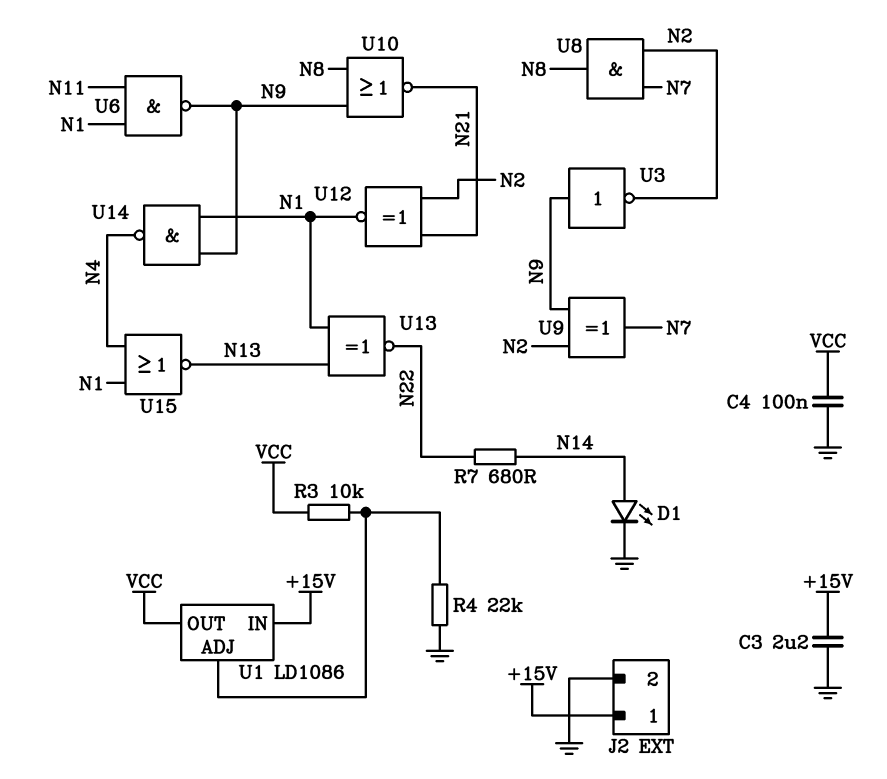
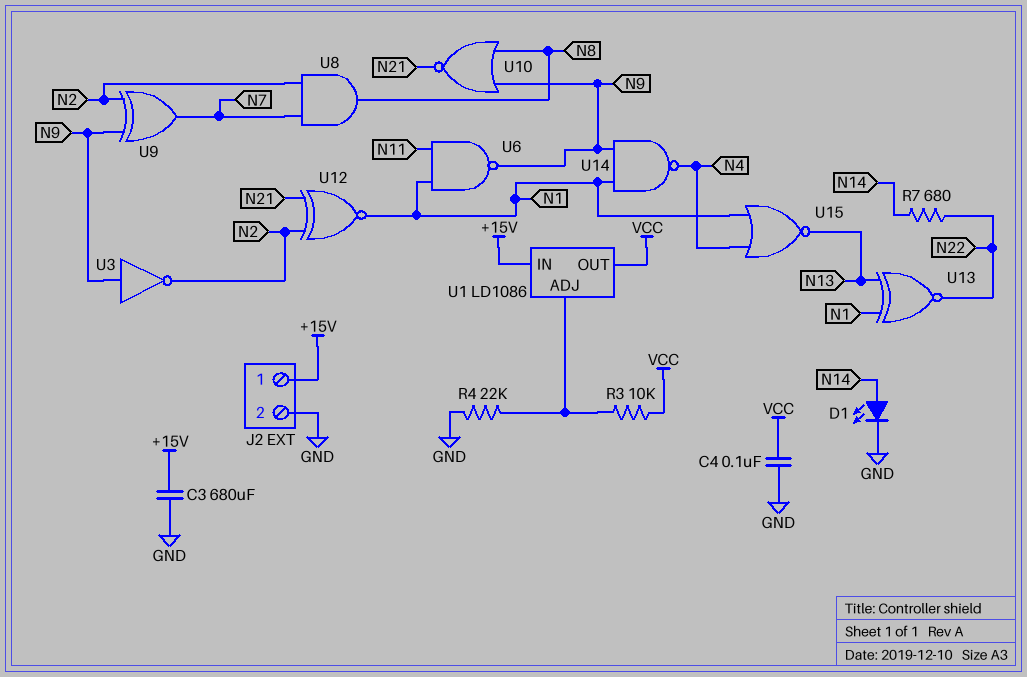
C3: 2.2uF (+15V, GND) -> 680uF (+15V, GND)

